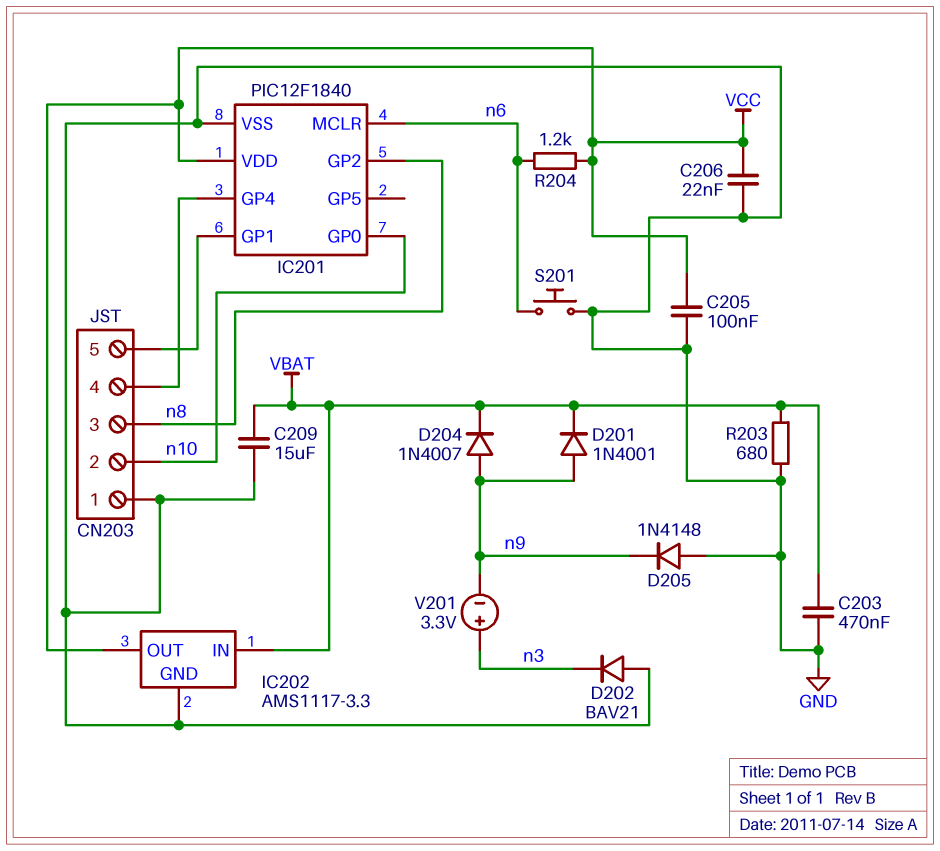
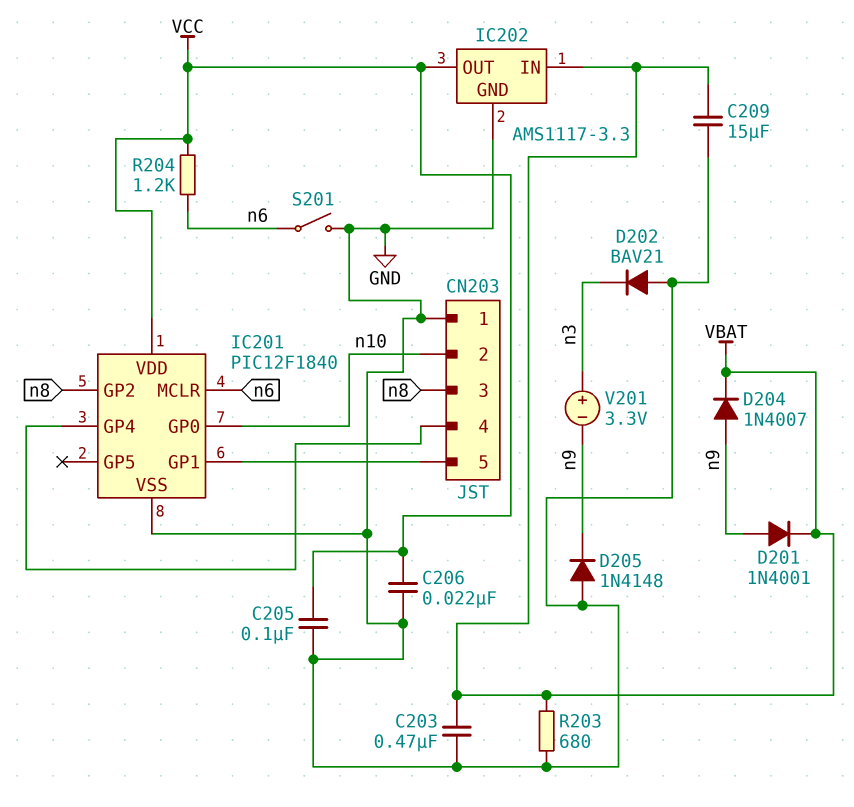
S201: button (GND, n6) -> switch (GND, n6)

